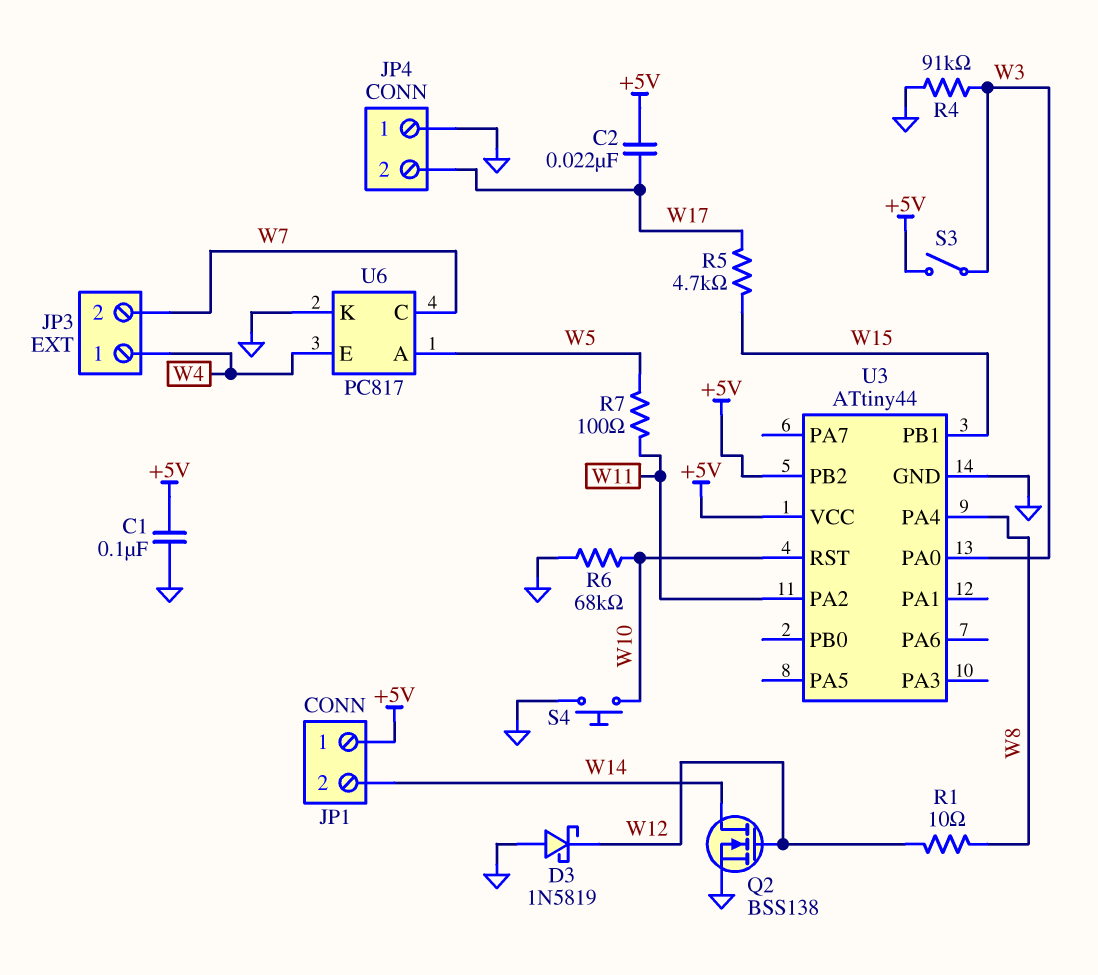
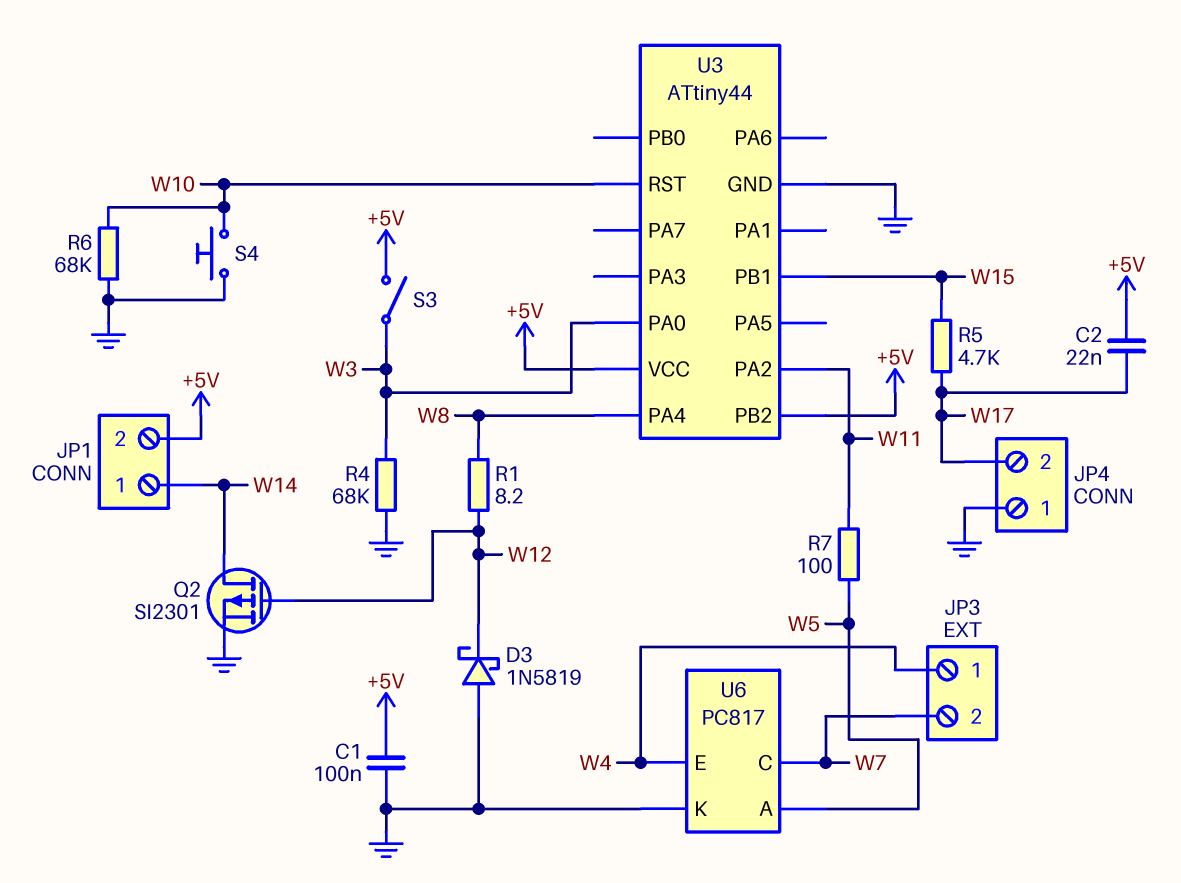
JP1 pin 1: +5V -> W14
JP1 pin 2: W14 -> +5V
Q2: NMOS BSS138 (G W12, D W14, S GND) -> PMOS SI2301 (G W12, D W14, S GND)
R1: 10 (W8, W12) -> 8.2 (W8, W12)
R4: 91k (GND, W3) -> 68k (GND, W3)

